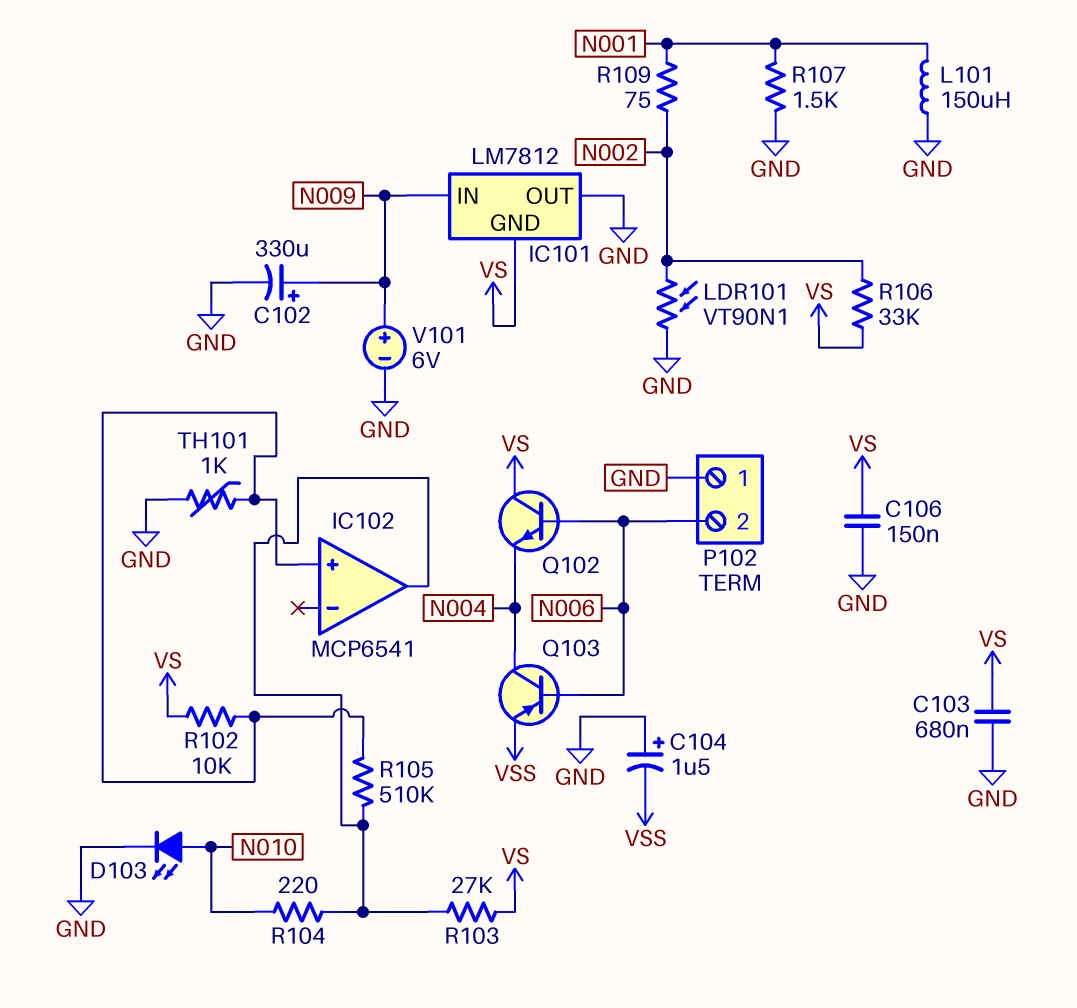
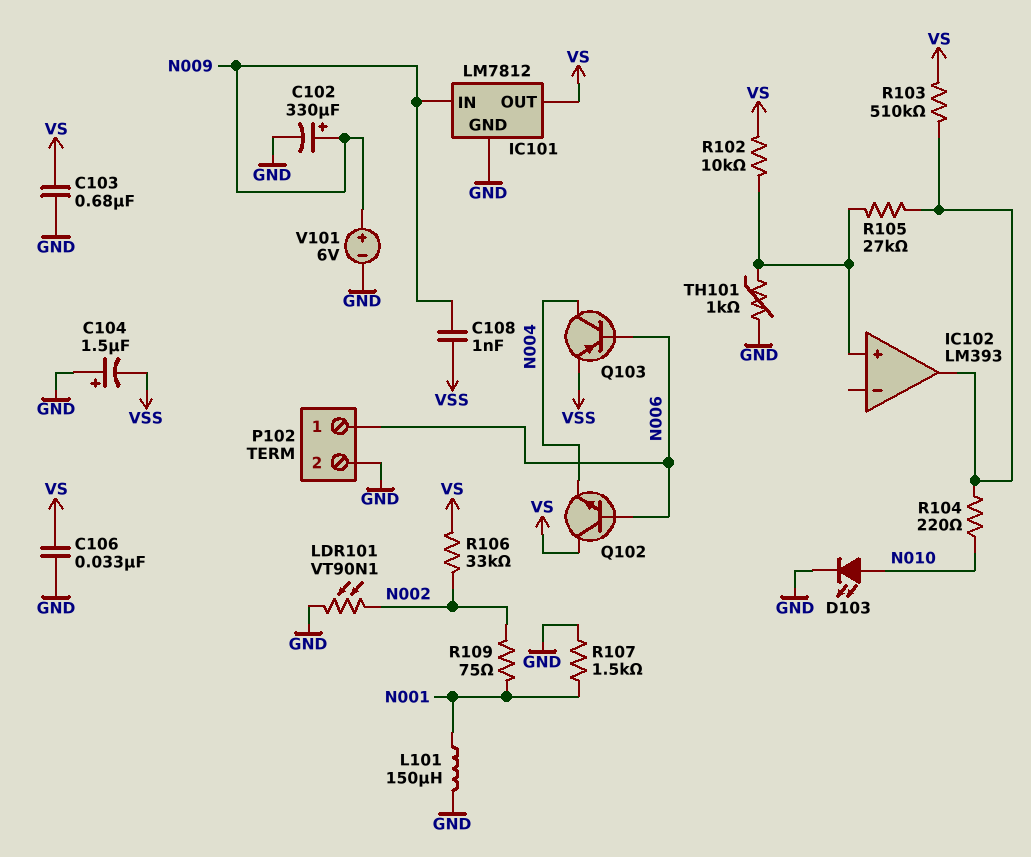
C106: 150nF (GND, VS) -> 33nF (GND, VS)
C108: none -> 1nF (N009, VSS)
IC101 pin GND: VS -> GND
IC101 pin OUT: GND -> VS
IC102: MCP6541 -> LM393
P102 pin 1: GND -> N006
P102 pin 2: N006 -> GND
R103: 27k (IC102/out, VS) -> 510k (IC102/out, VS)
R105: 510k (IC102/in+, IC102/out) -> 27k (IC102/in+, IC102/out)

